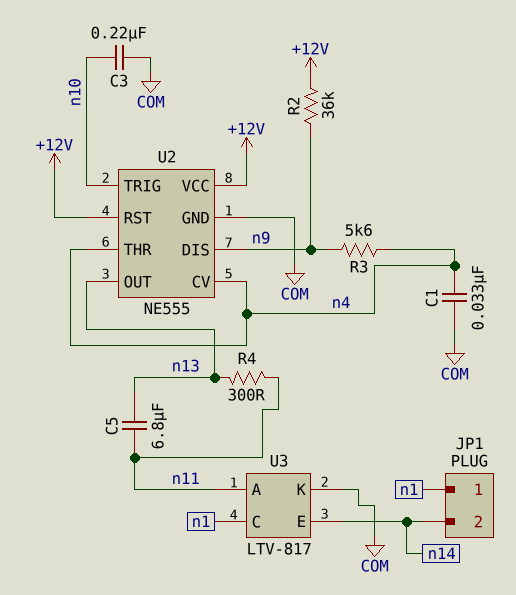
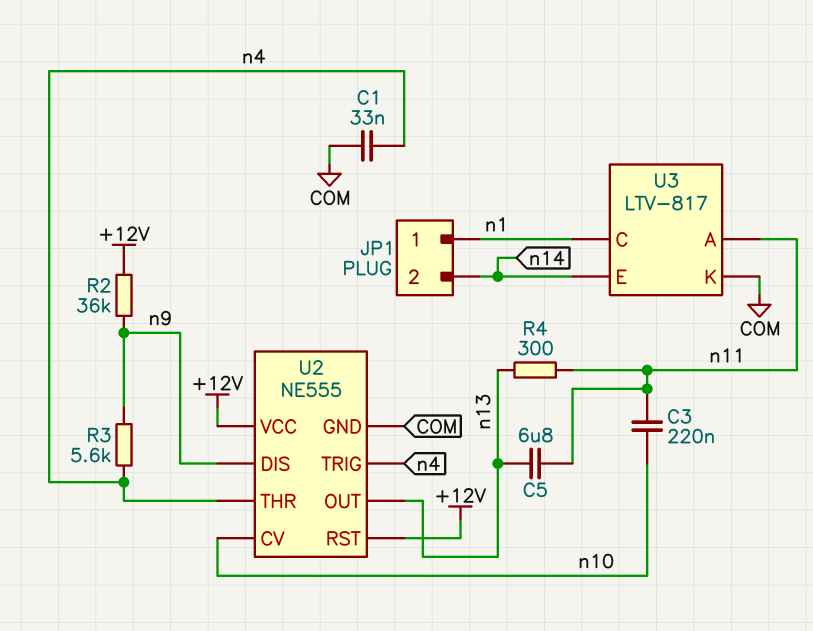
C3: 220nF (COM, n10) -> 220nF (n10, n11)
U2 pin CV: n4 -> n10
U2 pin TRIG: n10 -> n4

